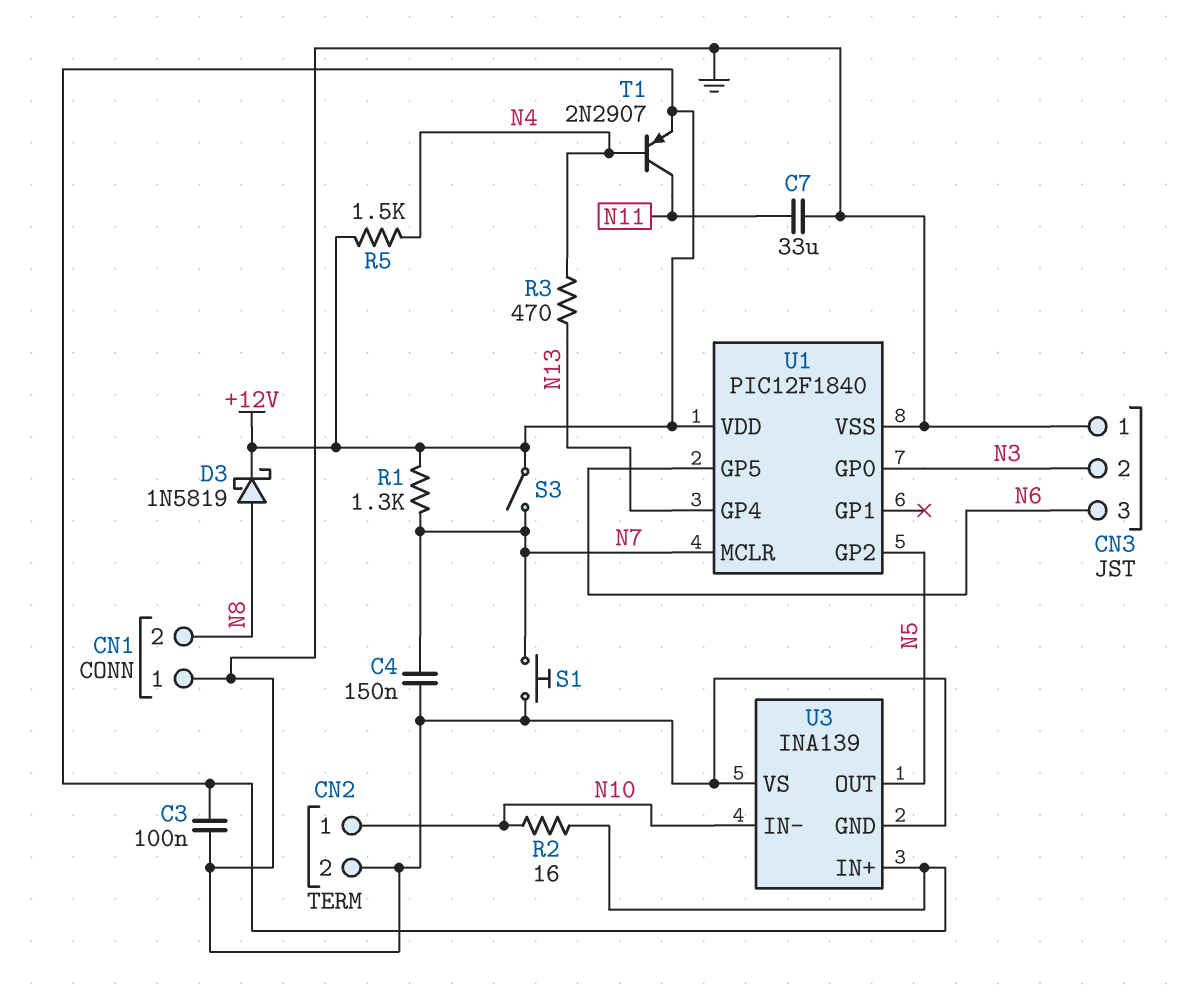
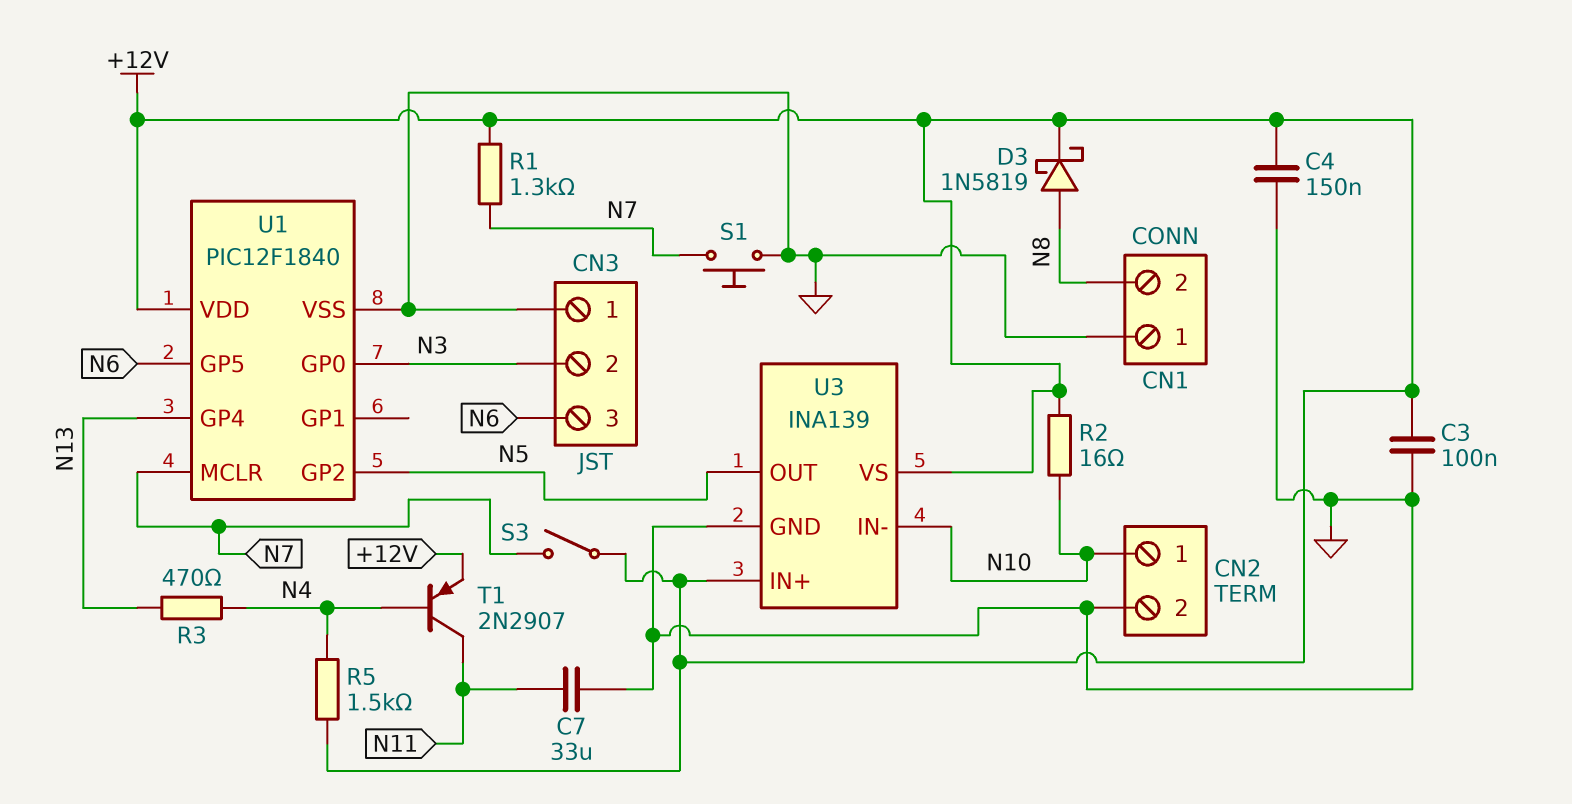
C4: 150nF (GND, N7) -> 150nF (+12V, GND)
U3 pin VS: GND -> +12V

